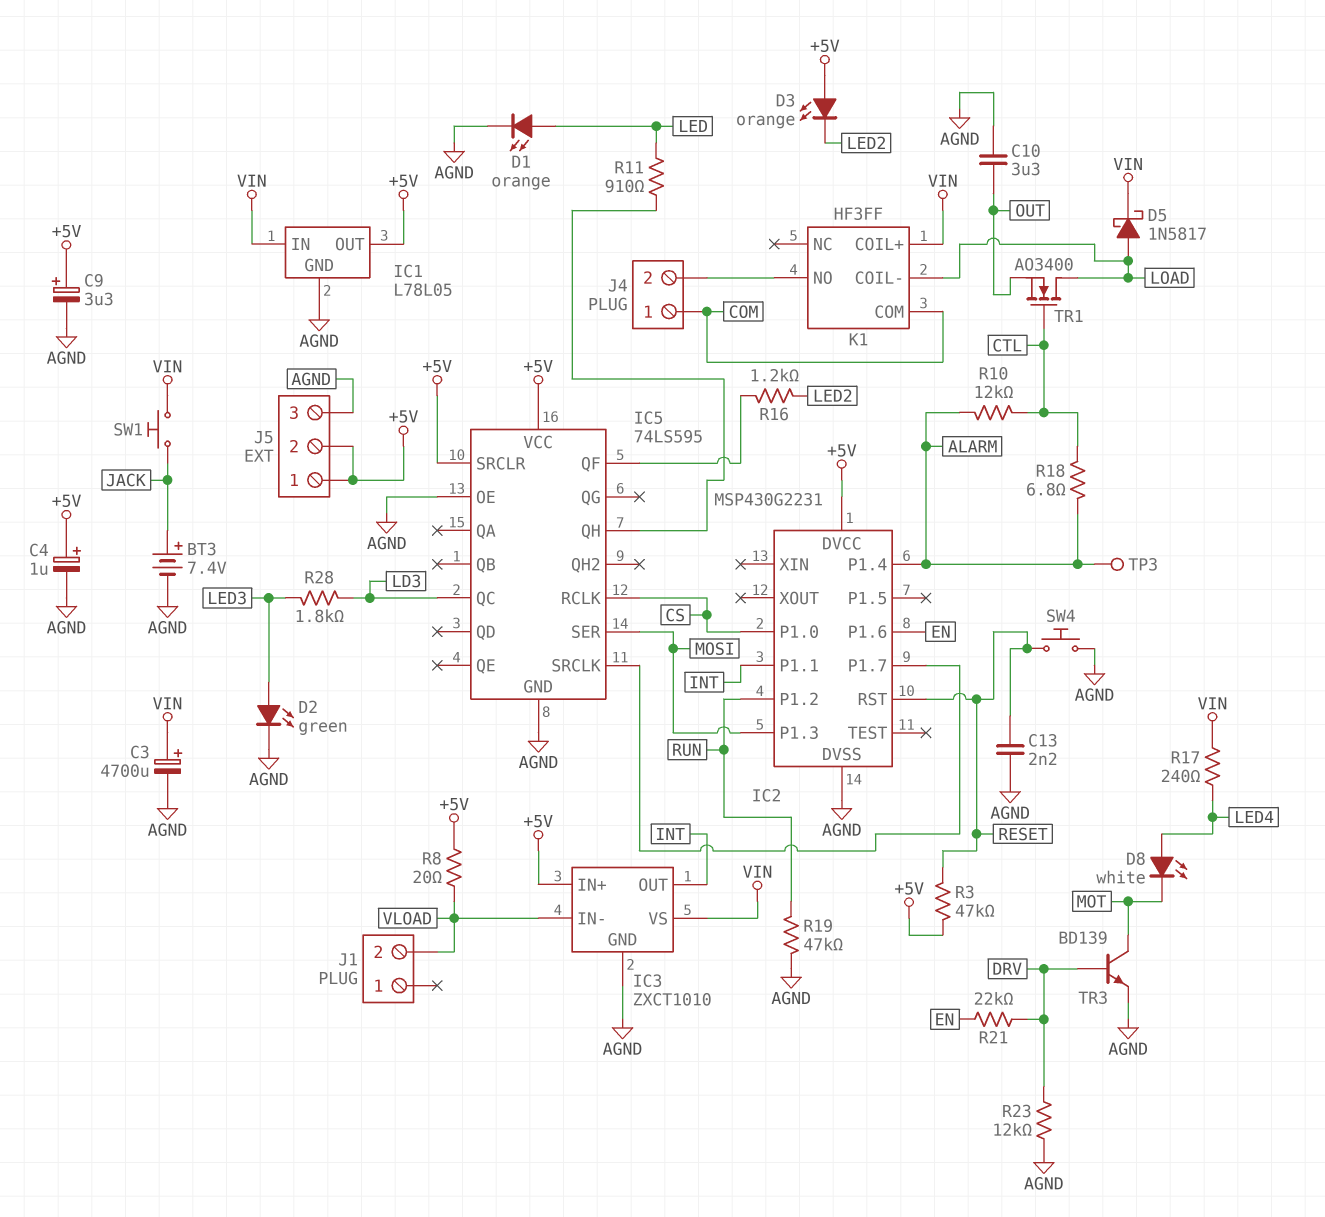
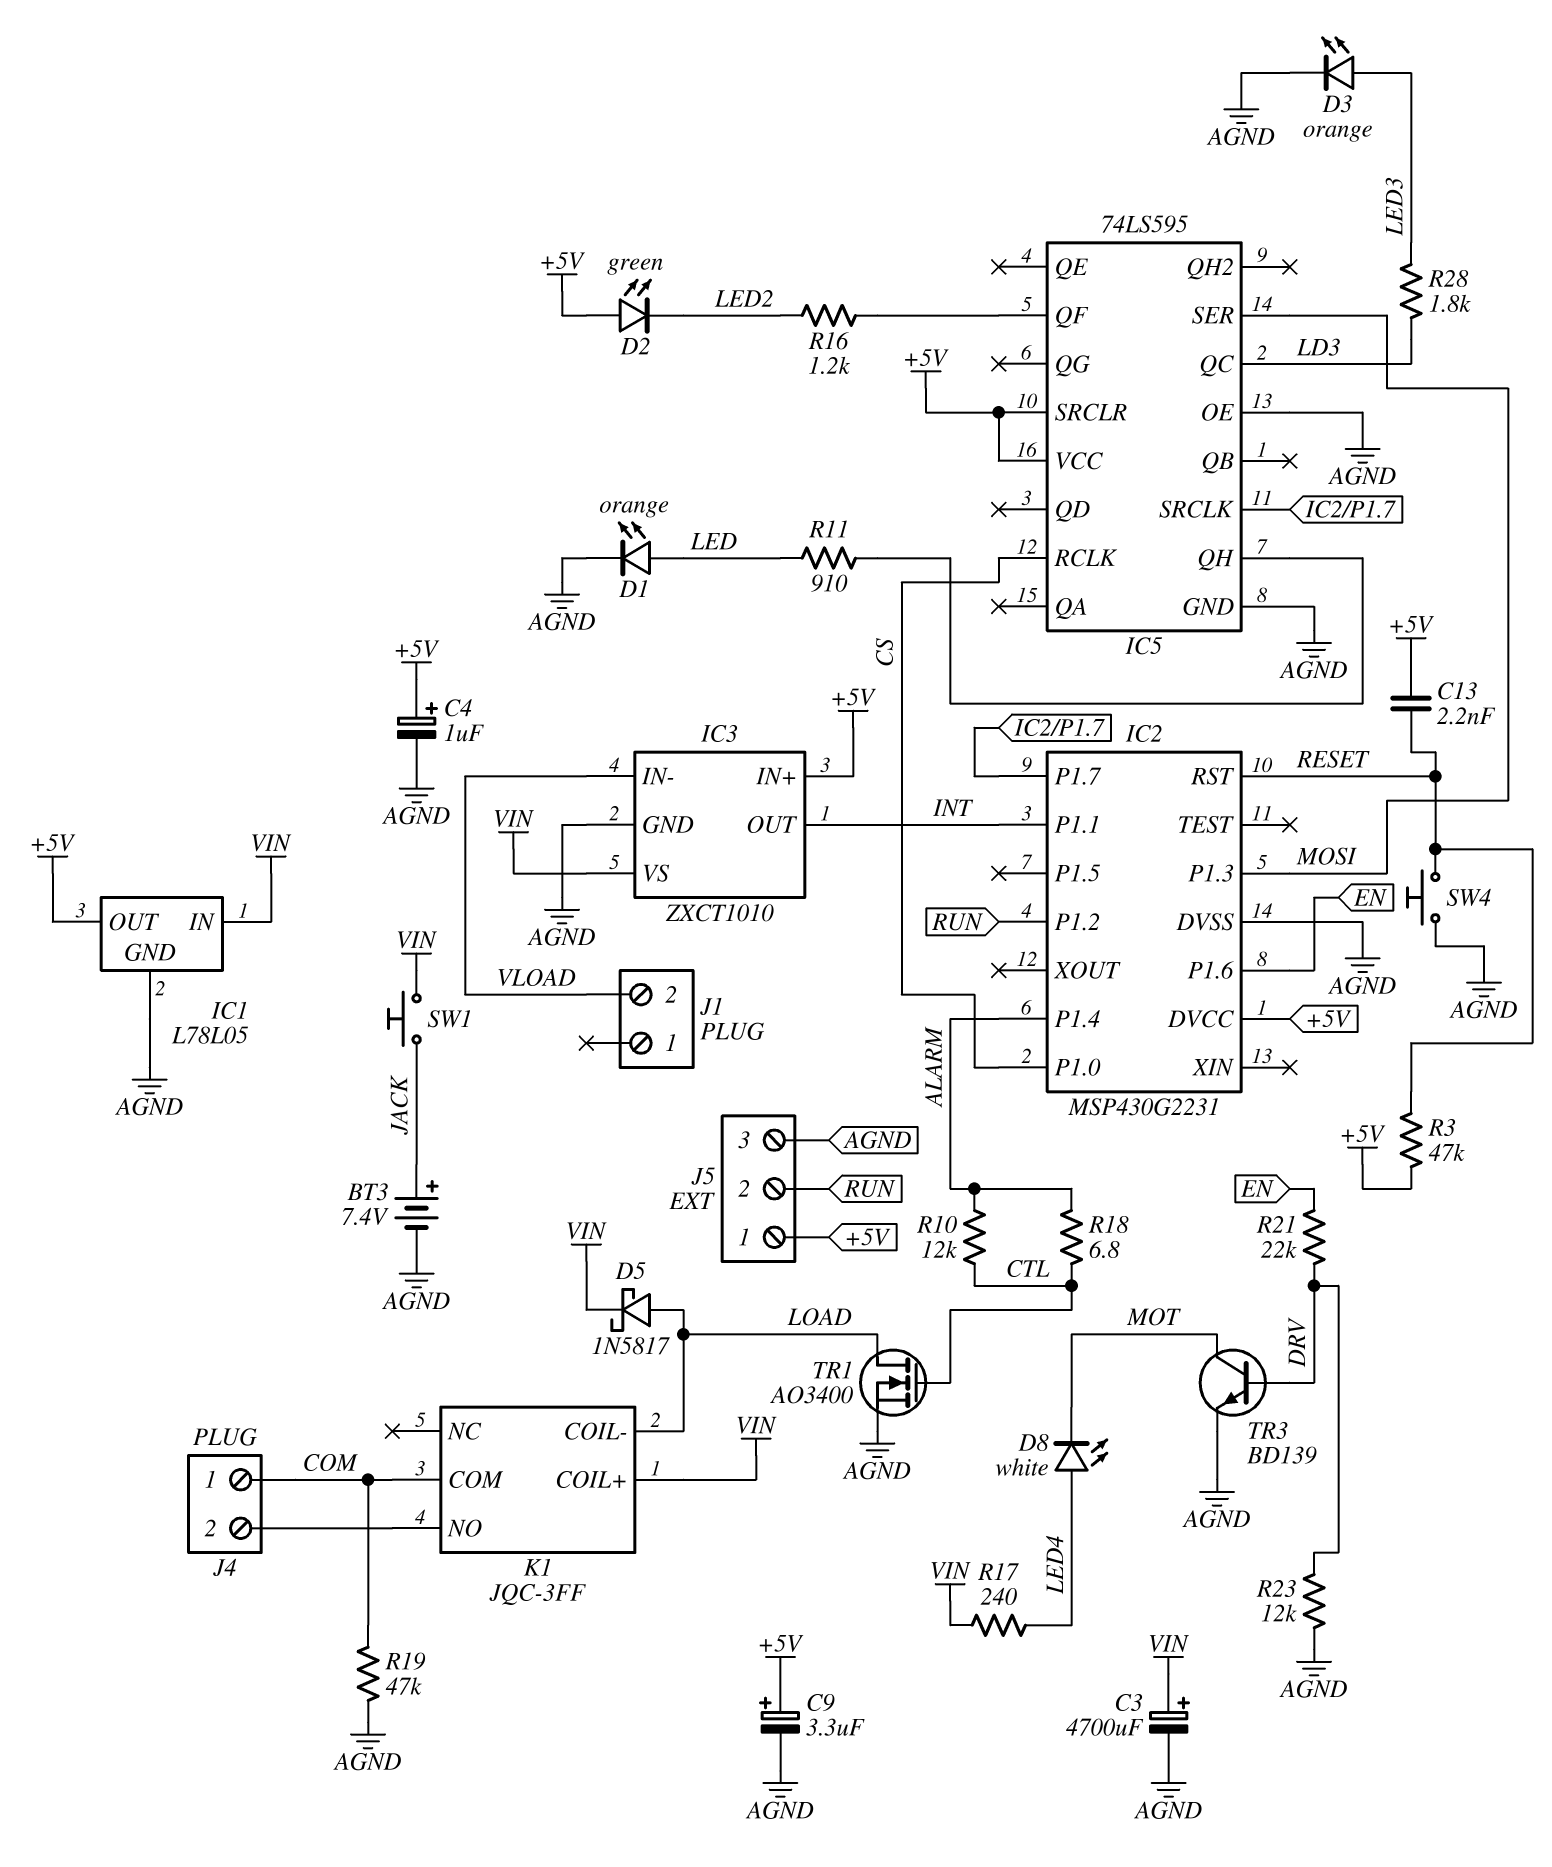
C10: 3.3uF (AGND, OUT) -> none
C13: 2.2nF (AGND, RESET) -> 2.2nF (+5V, RESET)
D2: LED green (A LED3, K AGND) -> LED green (A +5V, K LED2)
D3: LED orange (A +5V, K LED2) -> LED orange (A LED3, K AGND)
J5 pin 2: +5V -> RUN
K1: HF3FF -> JQC-3FF
R8: 20 (+5V, VLOAD) -> none
R19: 47k (AGND, RUN) -> 47k (AGND, COM)
TP3: test point (ALARM) -> none
TR1: NMOS AO3400 (G CTL, D LOAD, S OUT) -> NMOS AO3400 (G CTL, D LOAD, S AGND)

